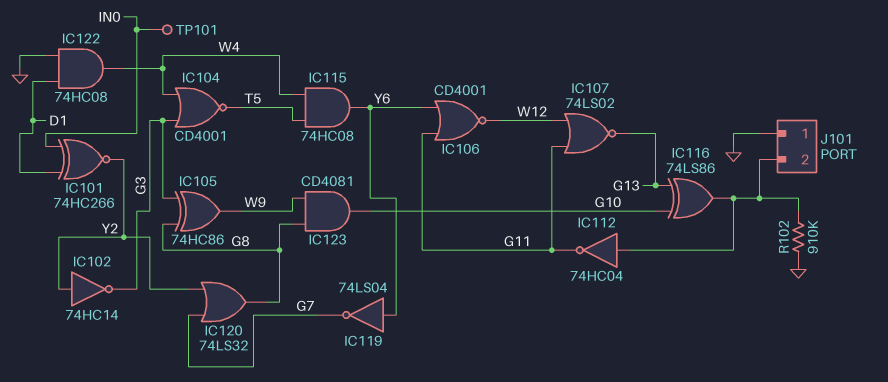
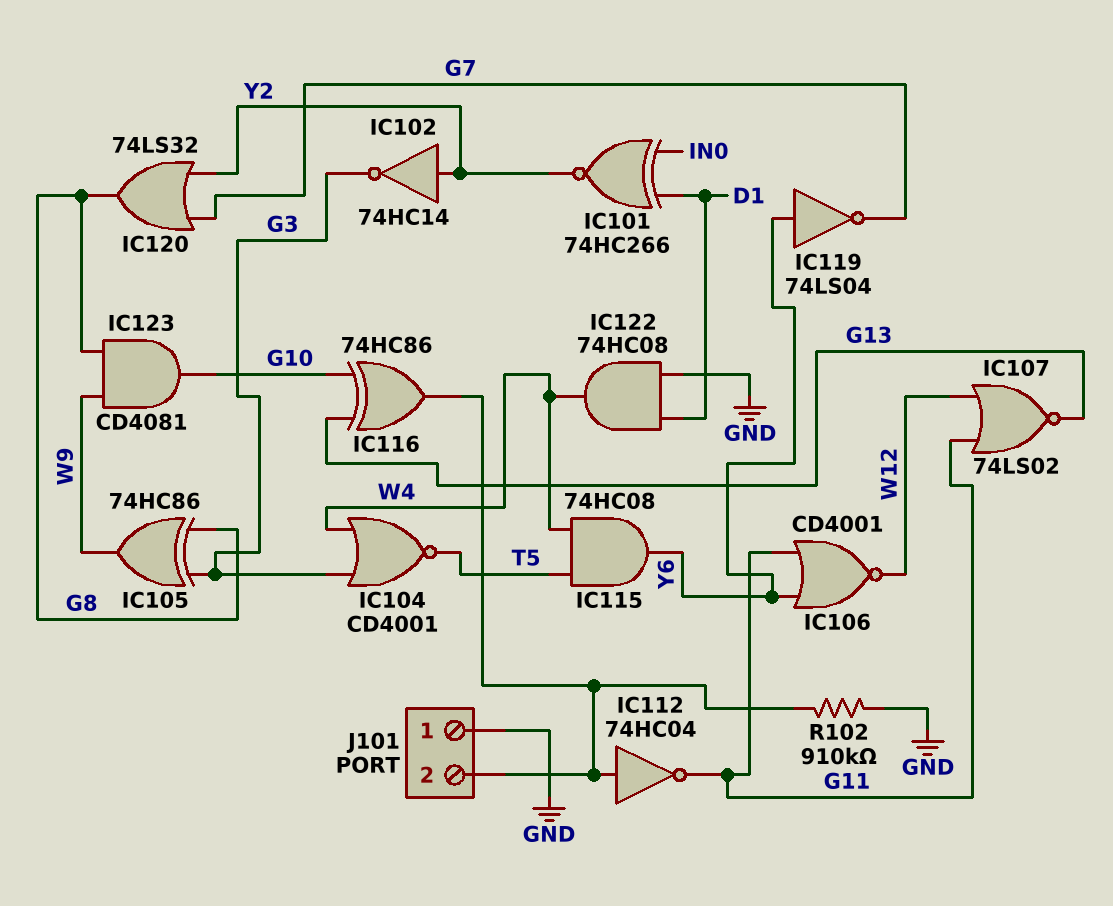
IC116: XOR 74LS86 (in G10, in G13, out J101/2) -> XOR 74HC86 (in G10, in G13, out J101/2)
TP101: test point (IN0) -> none

